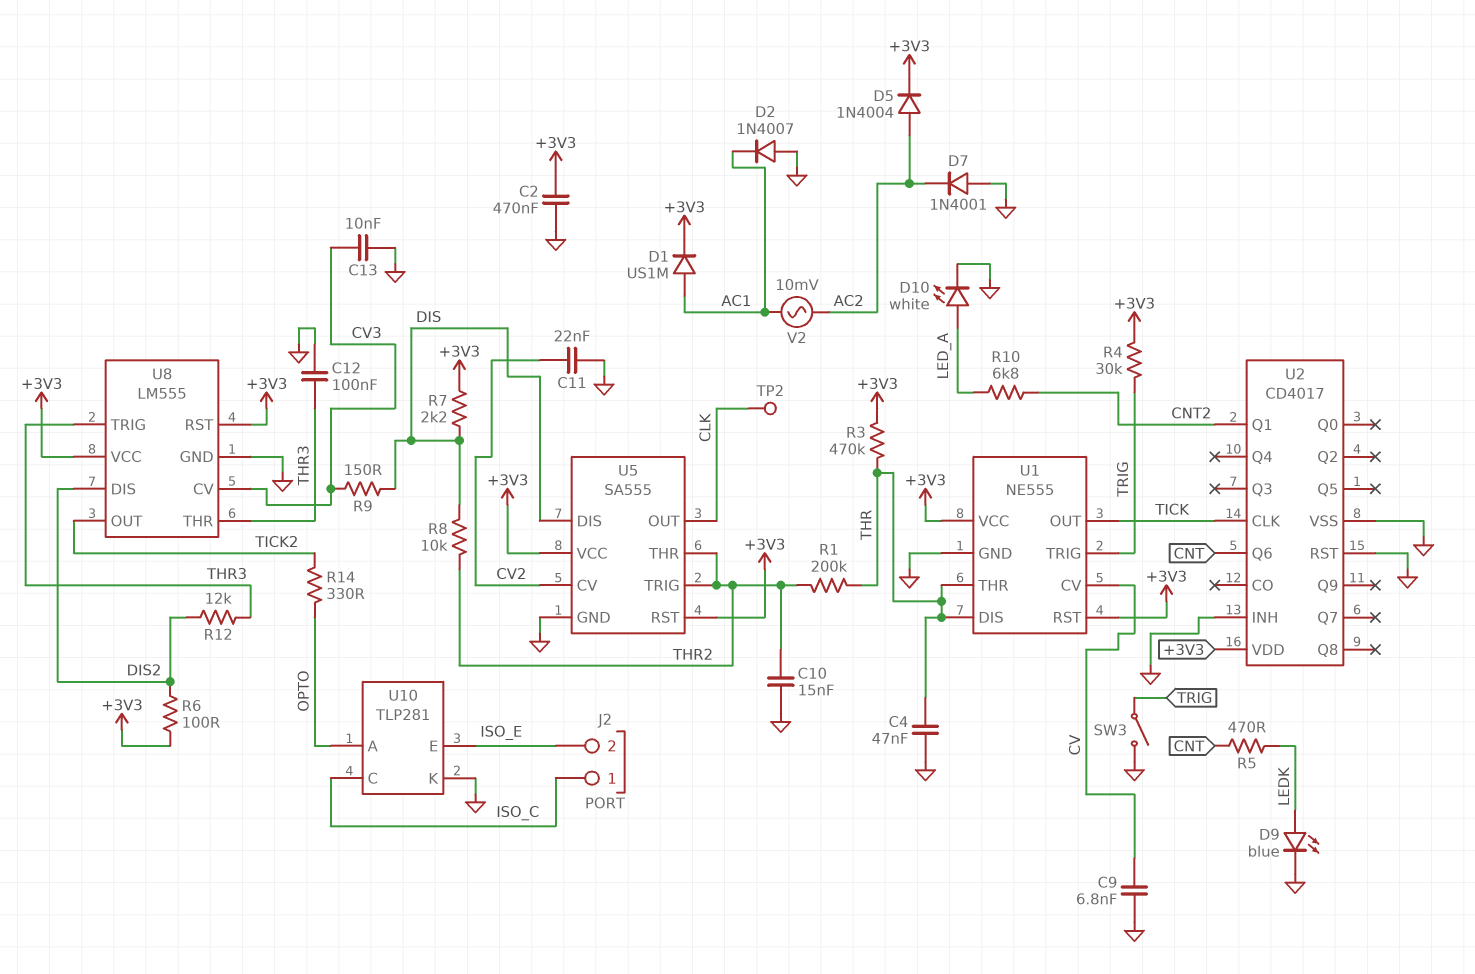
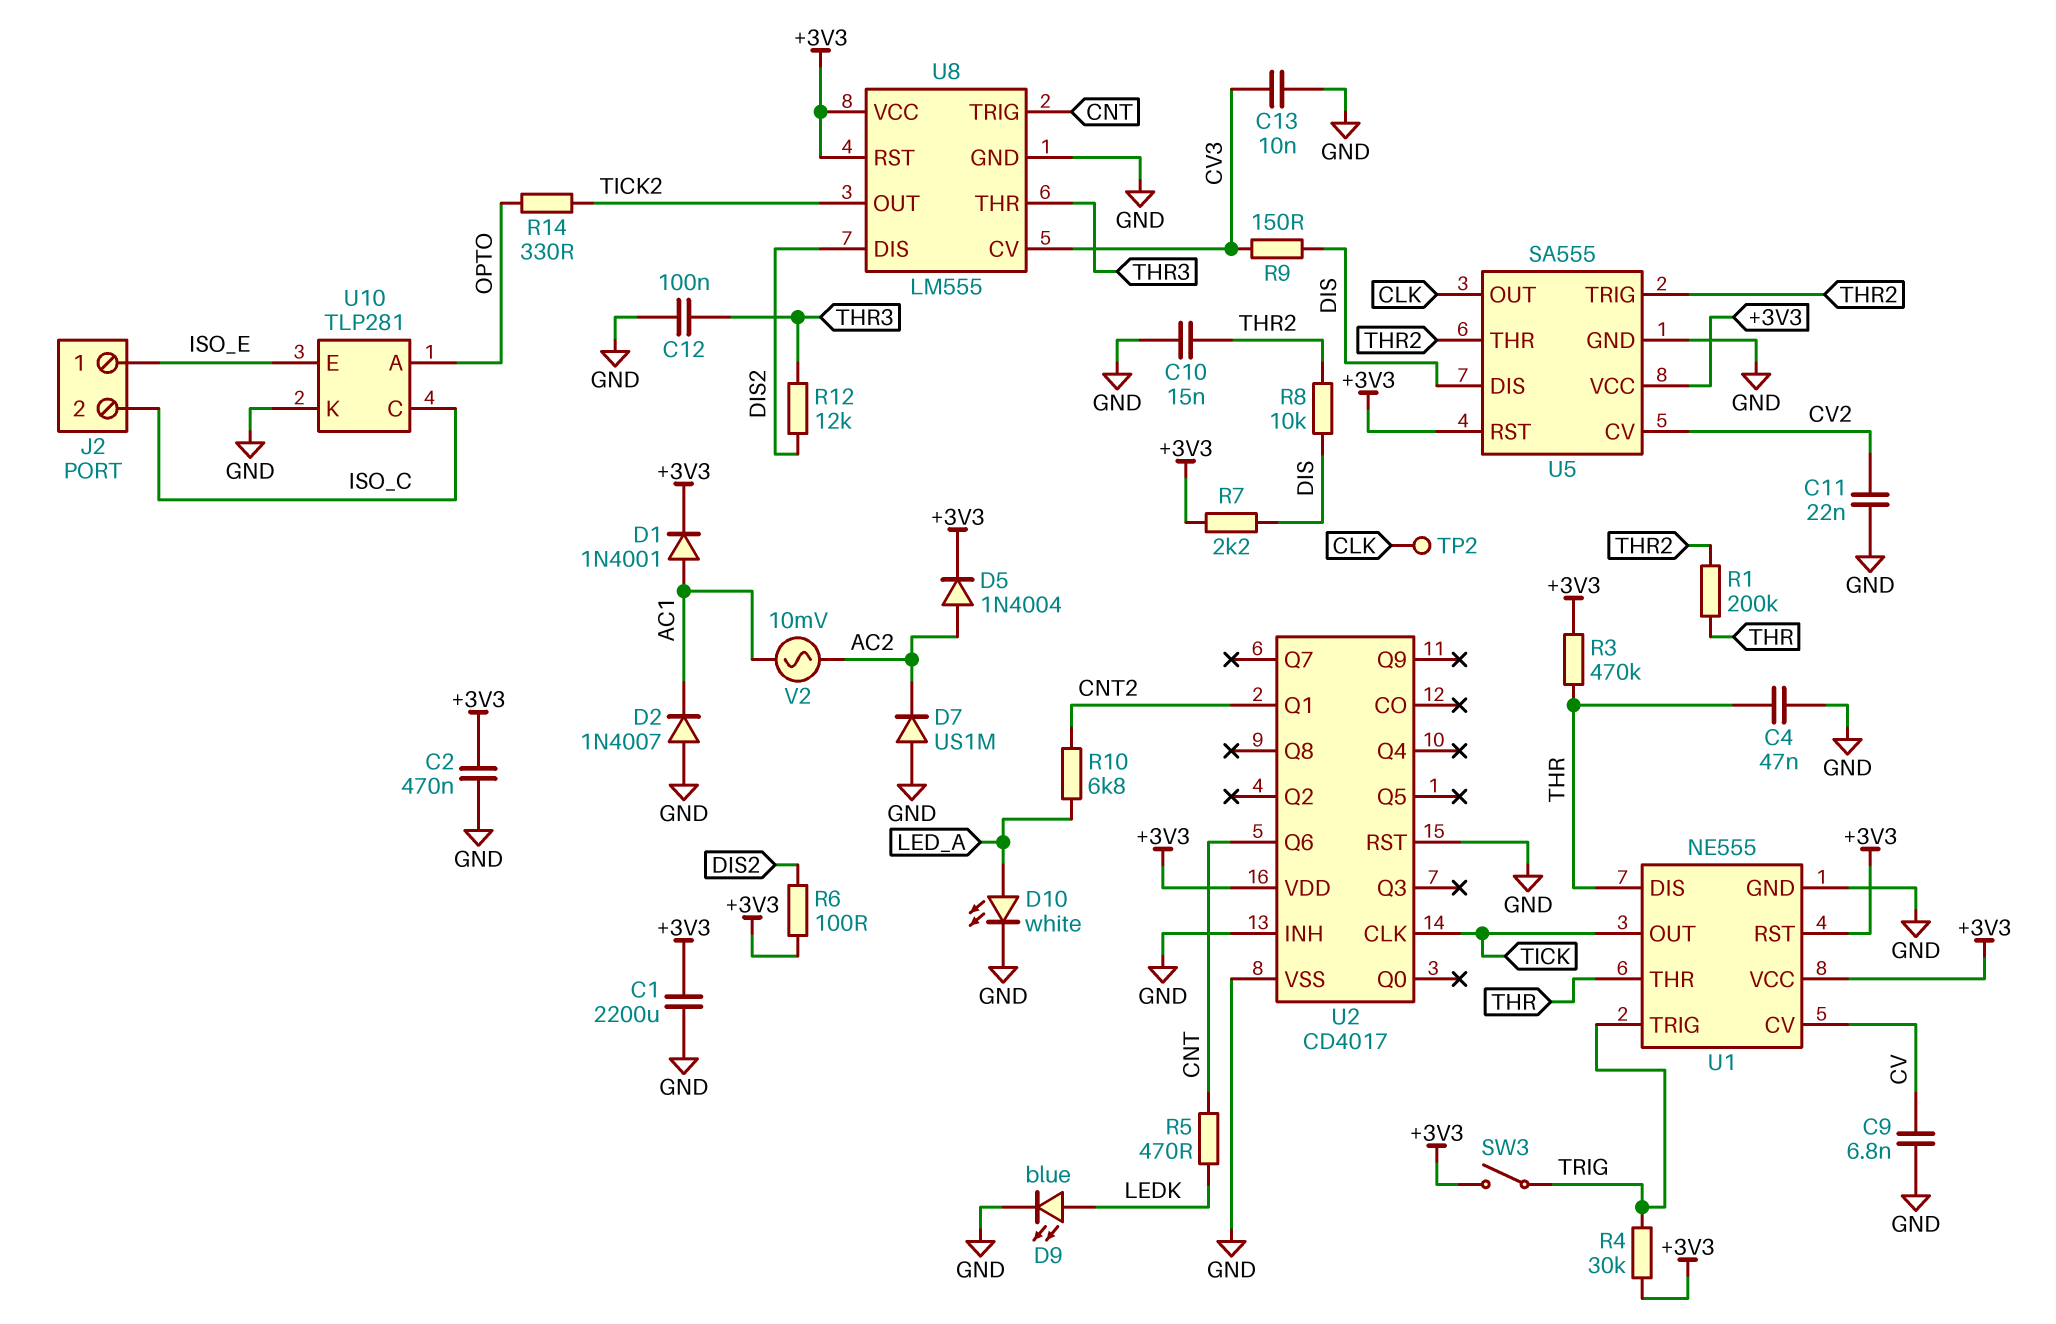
C1: none -> 2200uF (+3V3, GND)
D1: diode US1M (A AC1, K +3V3) -> diode 1N4001 (A AC1, K +3V3)
D7: diode 1N4001 (A GND, K AC2) -> diode US1M (A GND, K AC2)
J2 pin 1: ISO_C -> ISO_E
J2 pin 2: ISO_E -> ISO_C
SW3: switch (GND, TRIG) -> switch (+3V3, TRIG)
U8 pin TRIG: THR3 -> CNT

